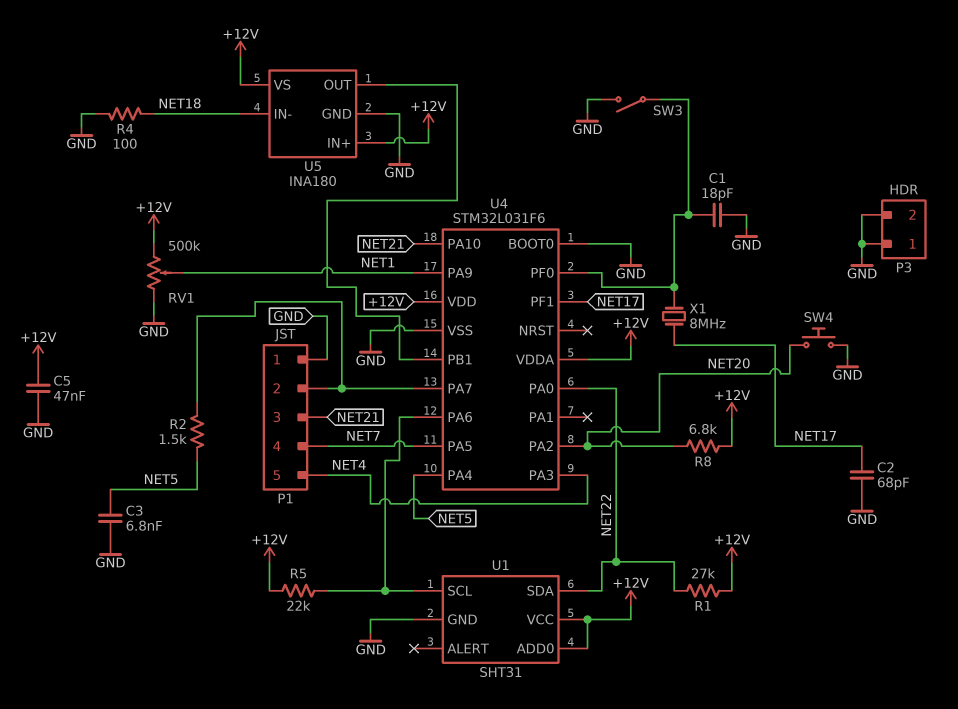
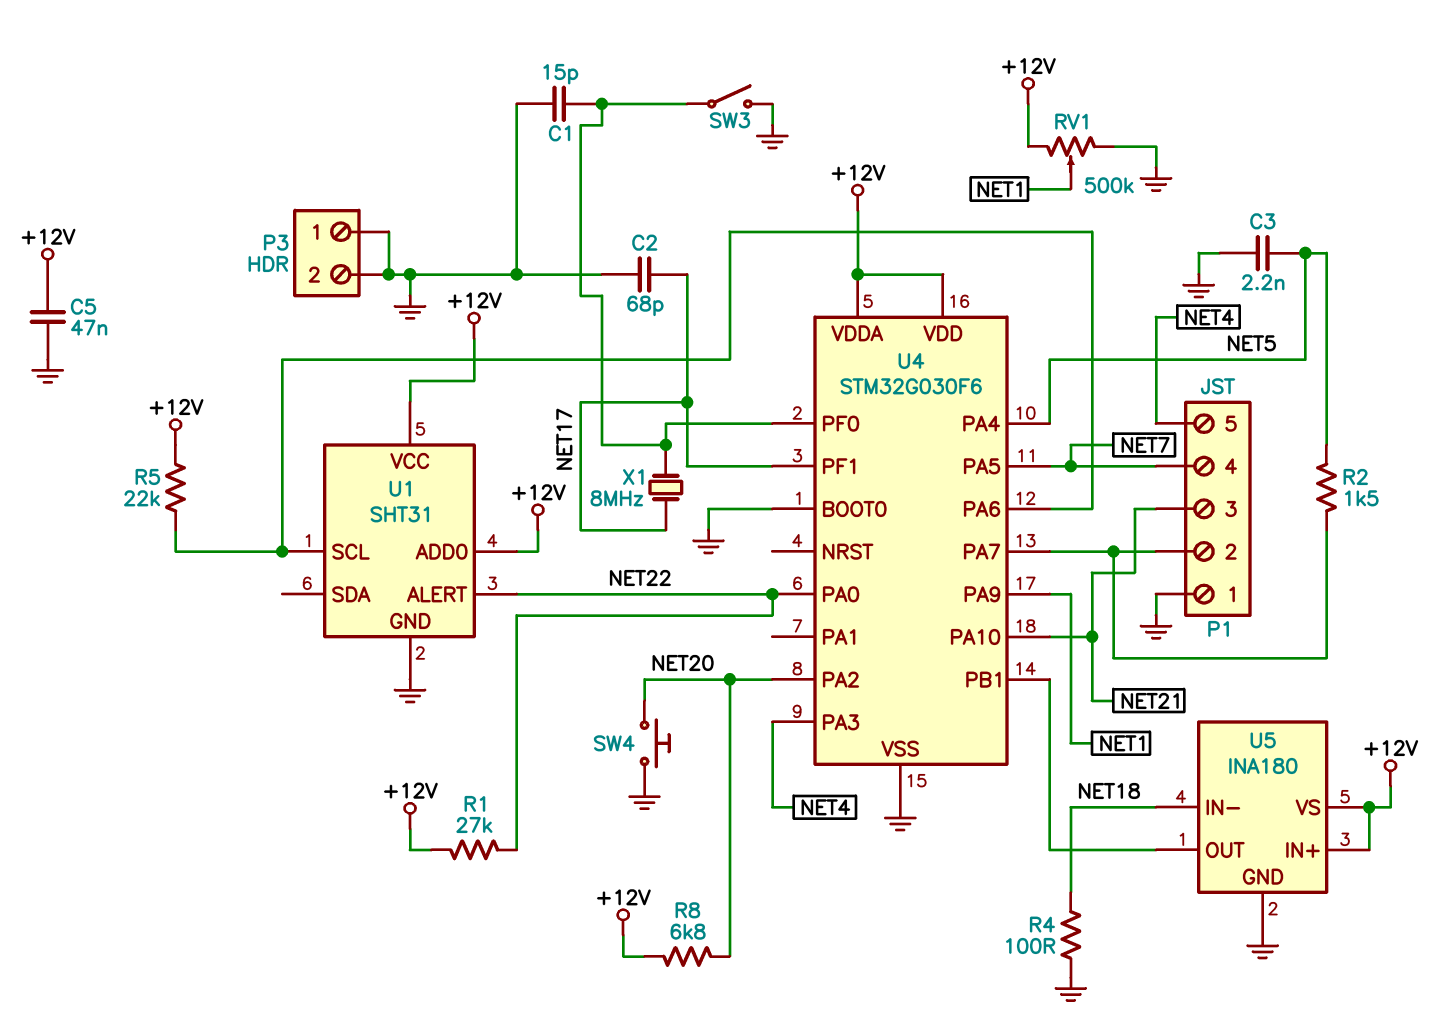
C1: 18pF (GND, U4/PF0) -> 15pF (GND, U4/PF0)
C3: 6.8nF (GND, NET5) -> 2.2nF (GND, NET5)
U1 pin ALERT: none -> NET22
U1 pin SDA: NET22 -> none
U4: STM32L031F6 -> STM32G030F6

